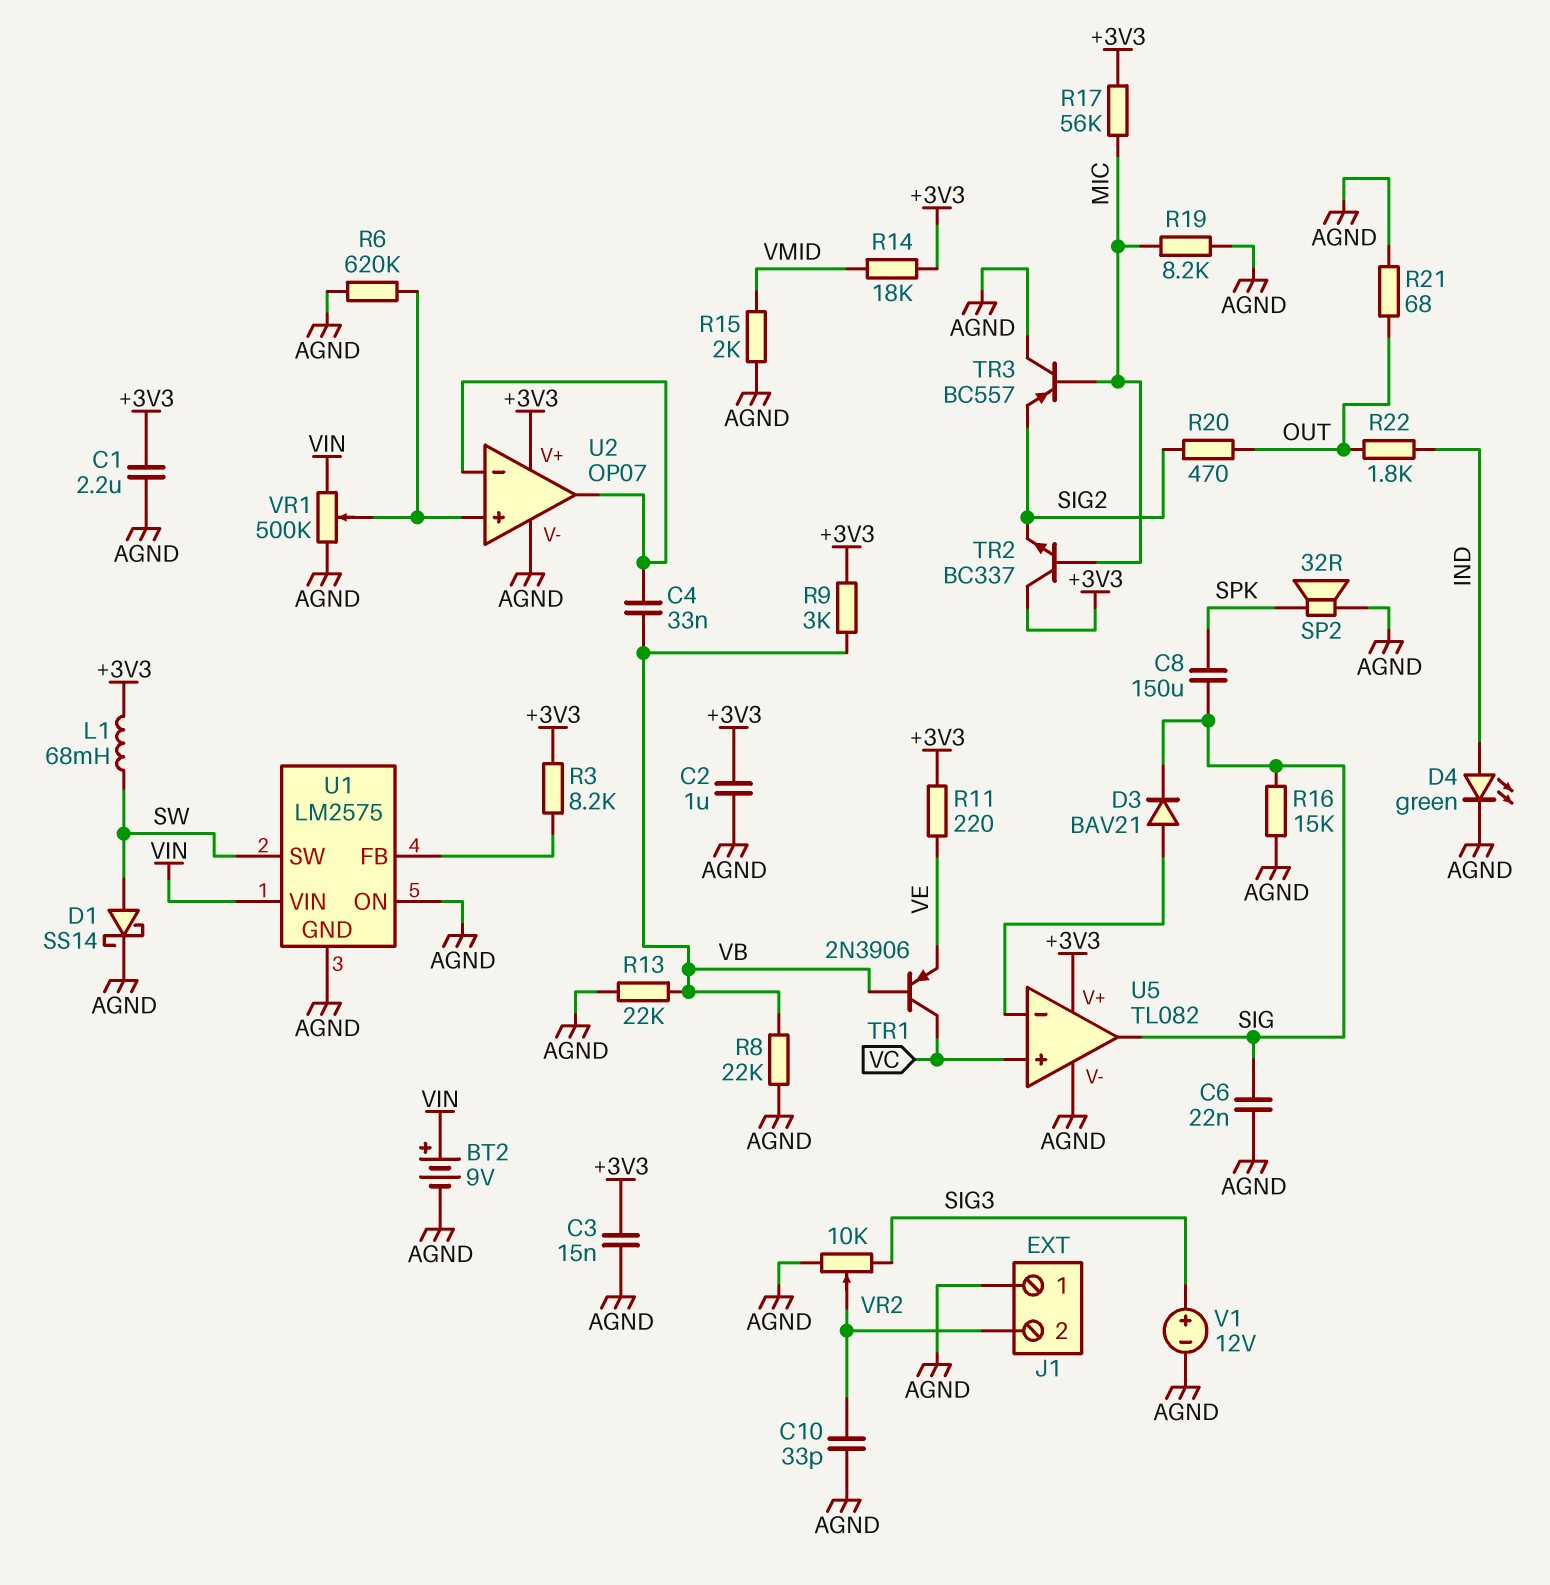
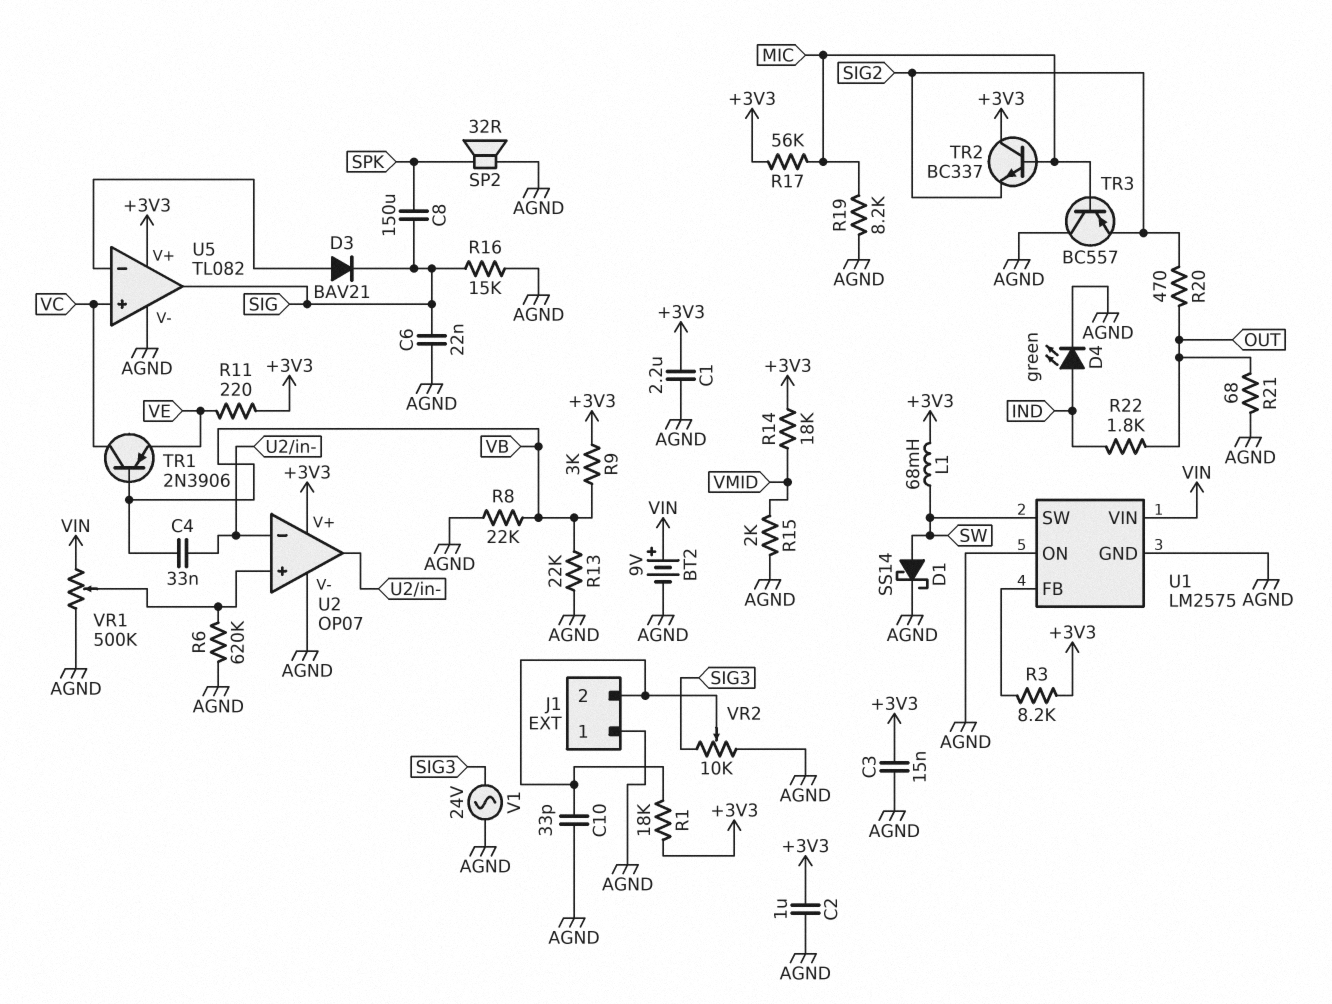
R1: none -> 18k (+3V3, J1/2)
V1: 12V (plus SIG3, minus AGND) -> AC 24V (AGND, SIG3)

